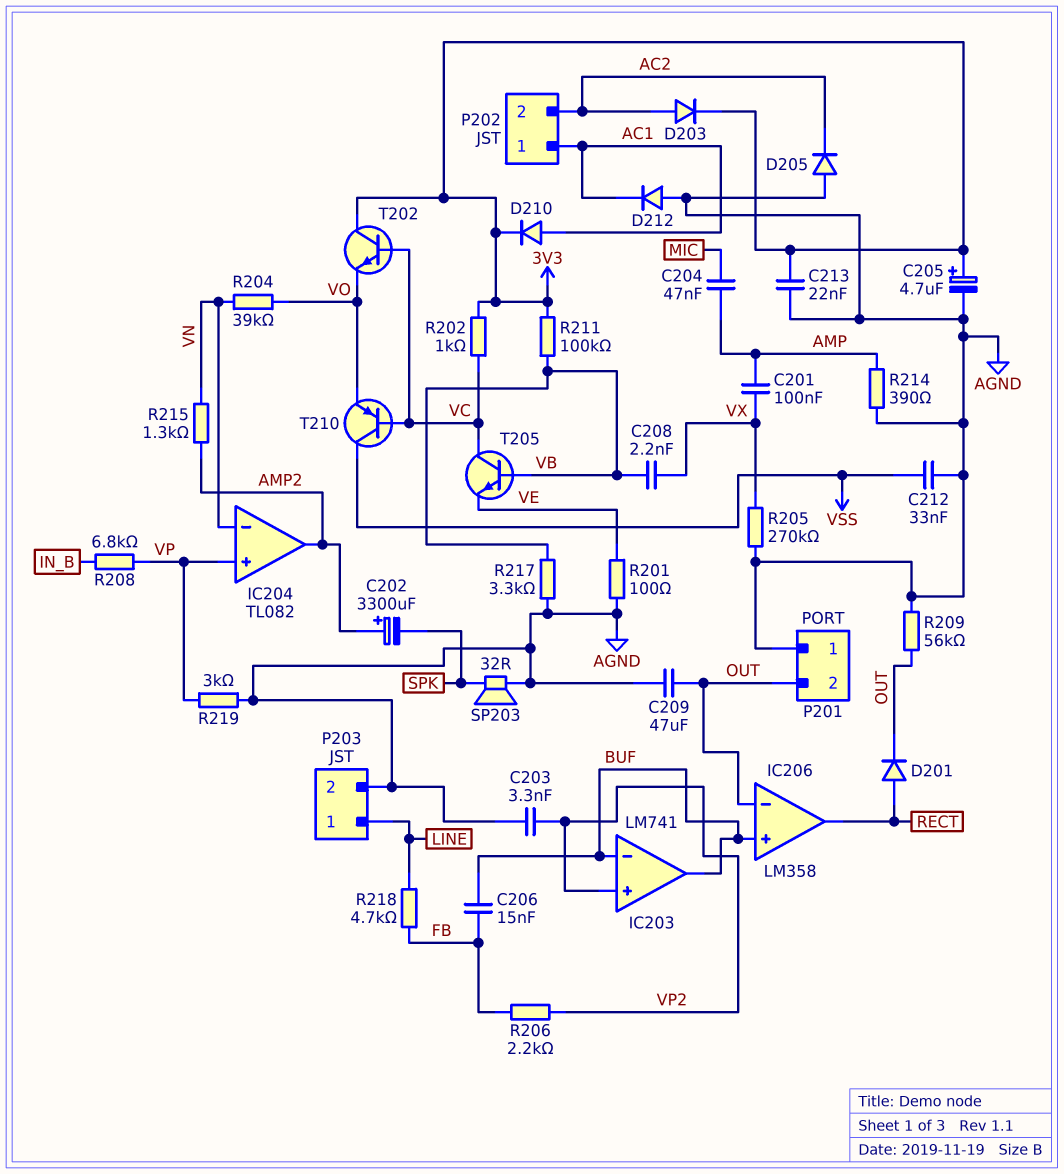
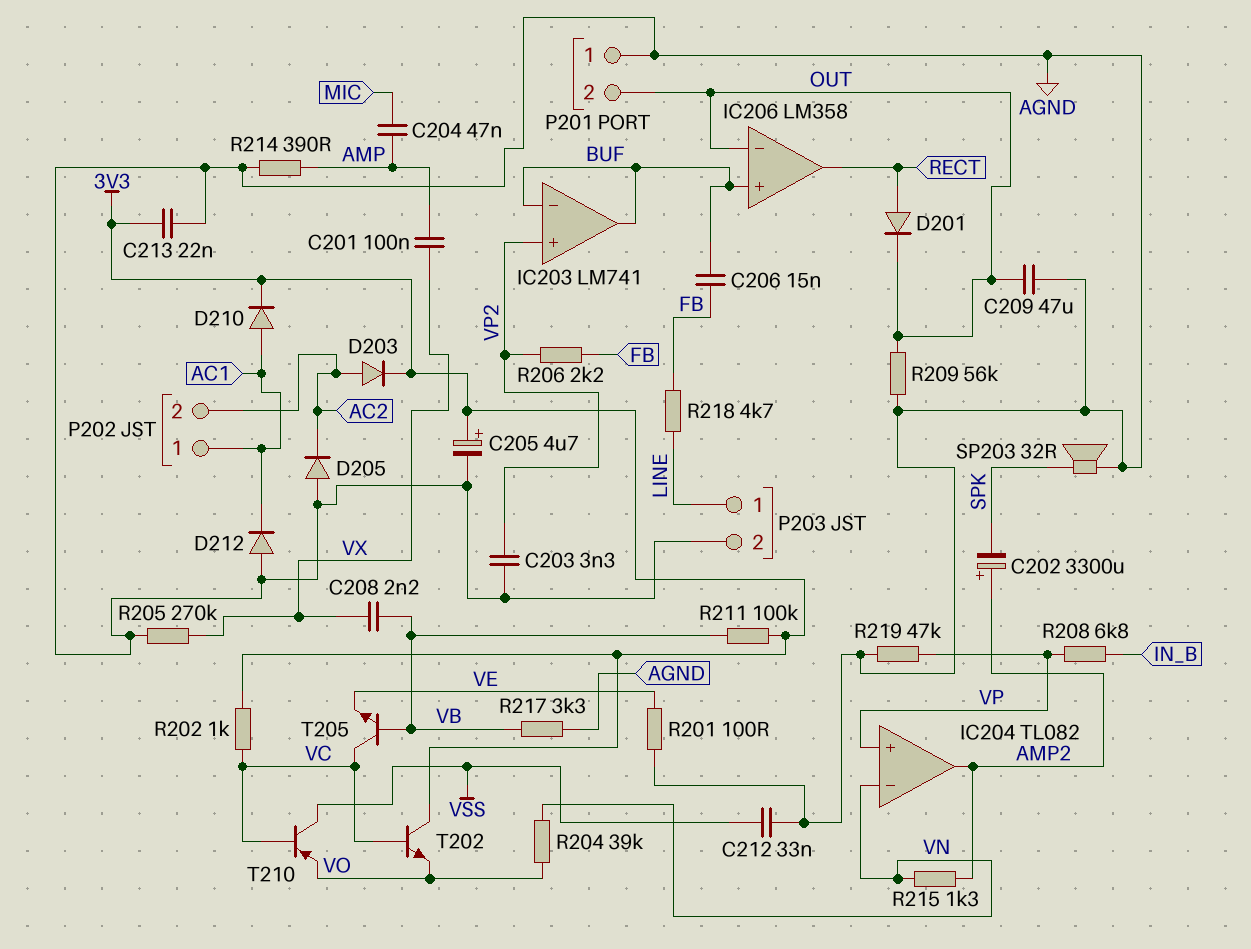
R219: 3k (AGND, VP) -> 47k (AGND, VP)

